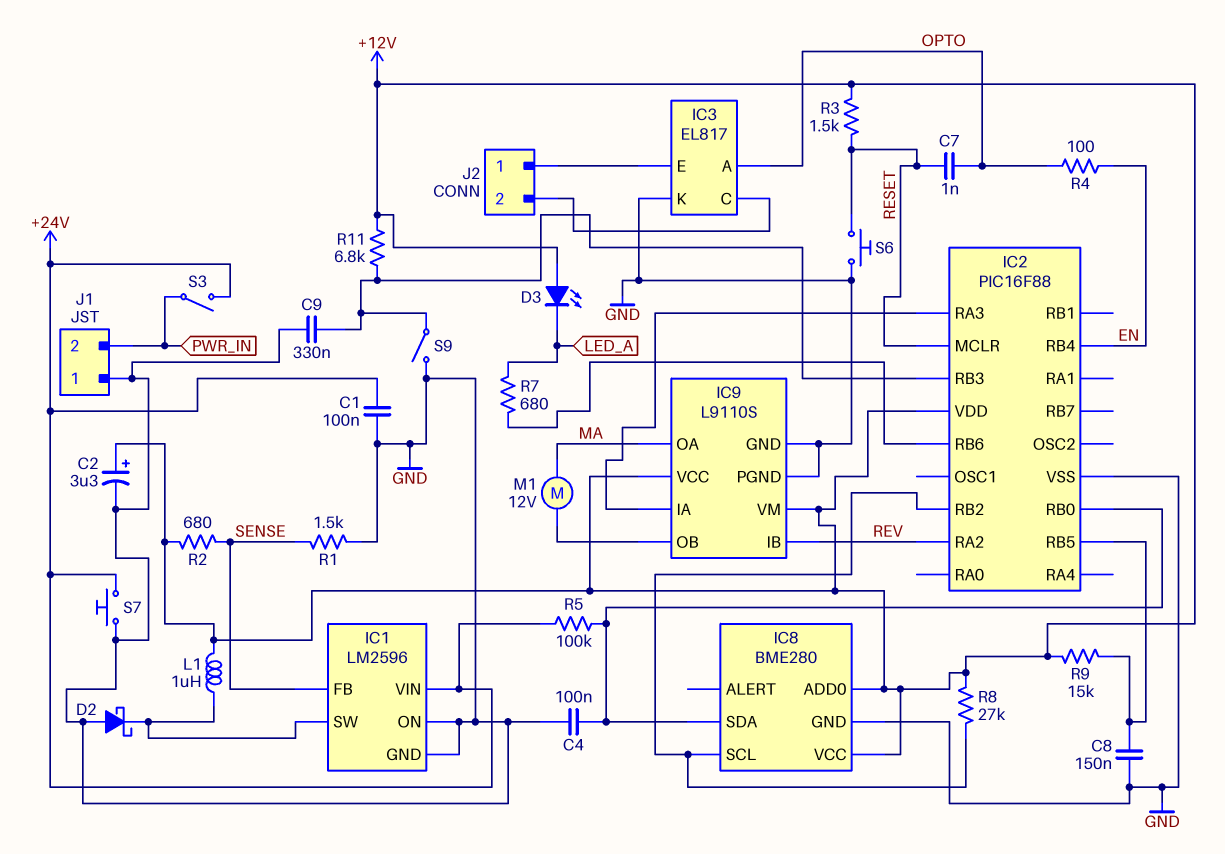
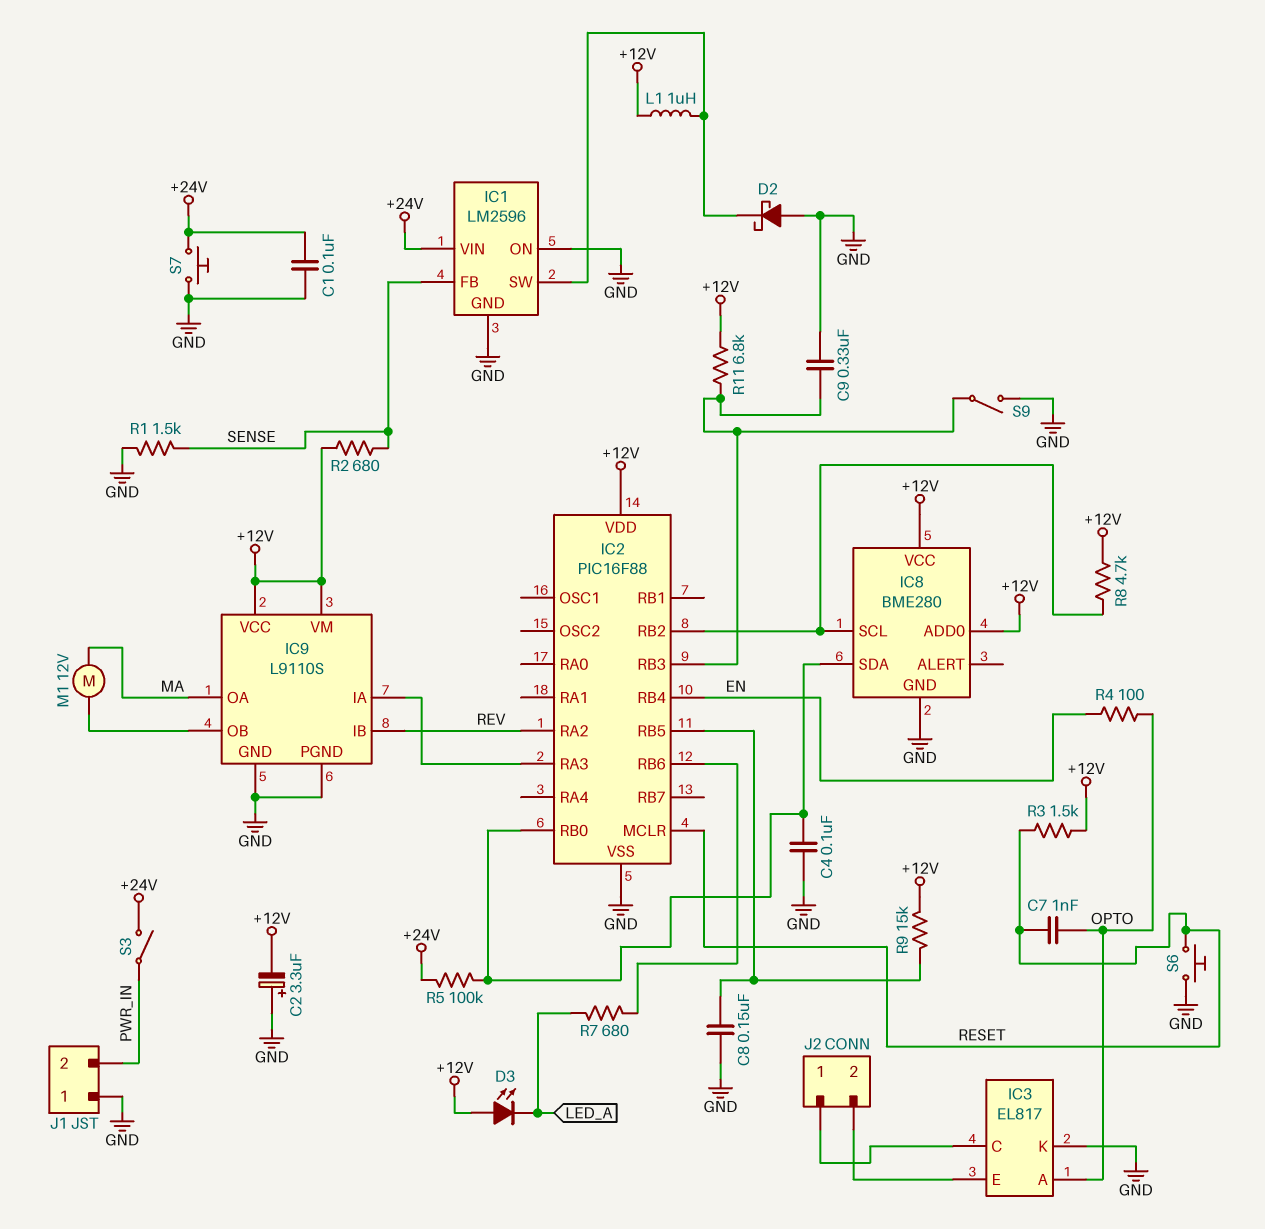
C2: 3.3uF (plus +12V, minus GND) -> 3.3uF (plus GND, minus +12V)
J2 pin 1: IC3/E -> IC3/C
J2 pin 2: IC3/C -> IC3/E
R8: 27k (+12V, IC2/RB2) -> 4.7k (+12V, IC2/RB2)

